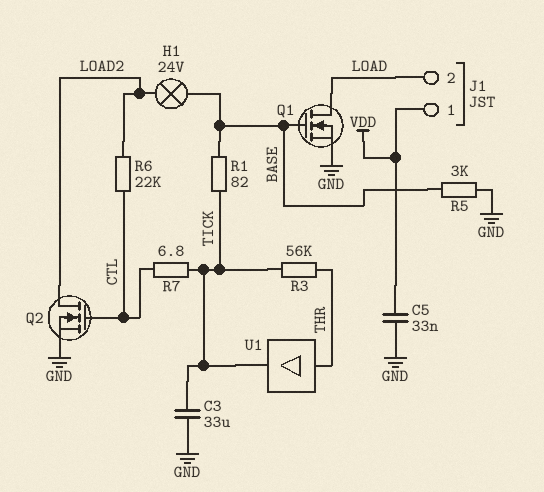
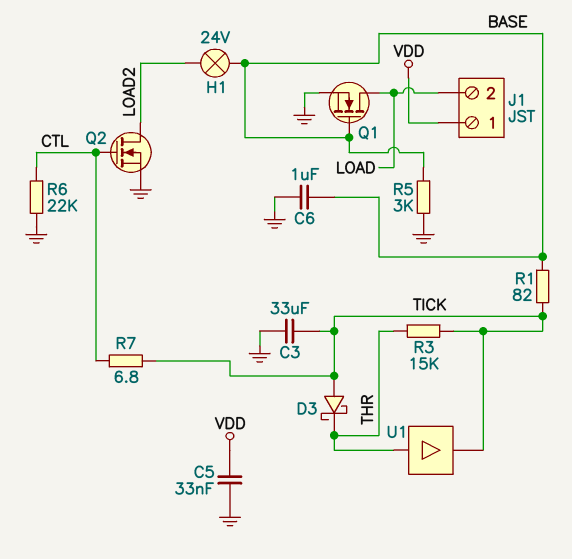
C6: none -> 1uF (BASE, GND)
D3: none -> schottky (A TICK, K THR)
R3: 56k (THR, TICK) -> 15k (THR, TICK)
R6: 22k (CTL, LOAD2) -> 22k (CTL, GND)

